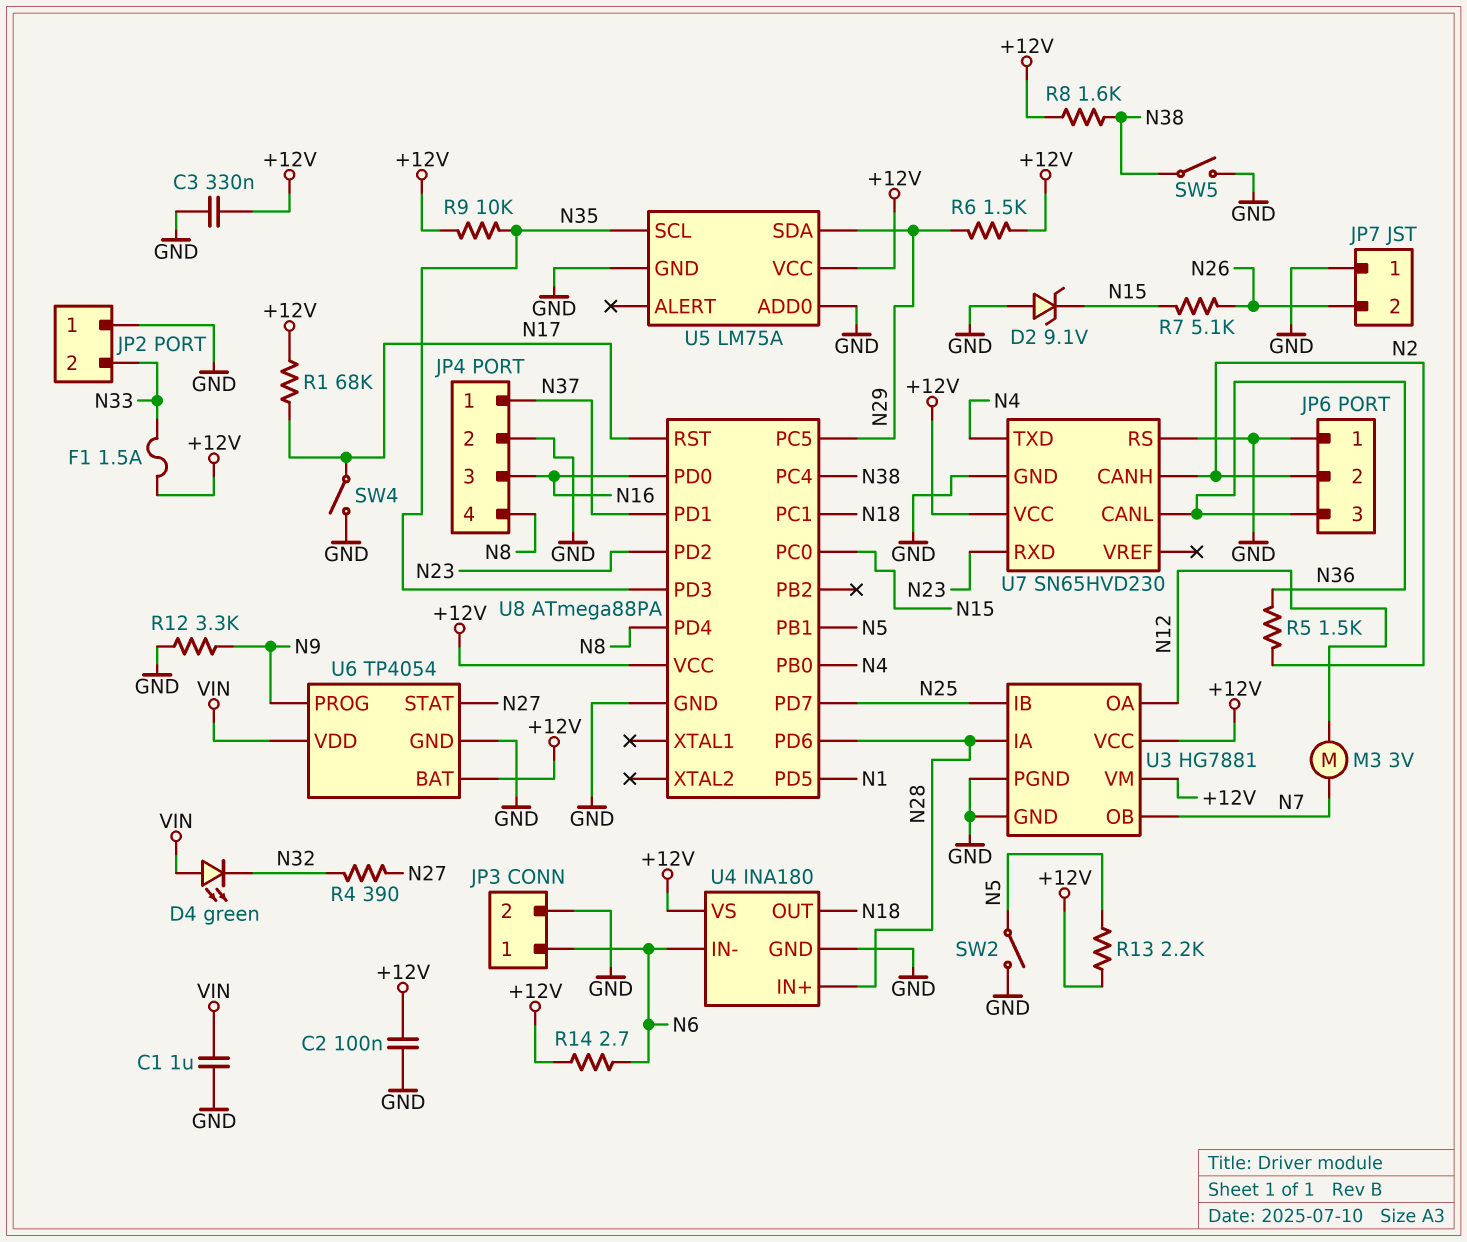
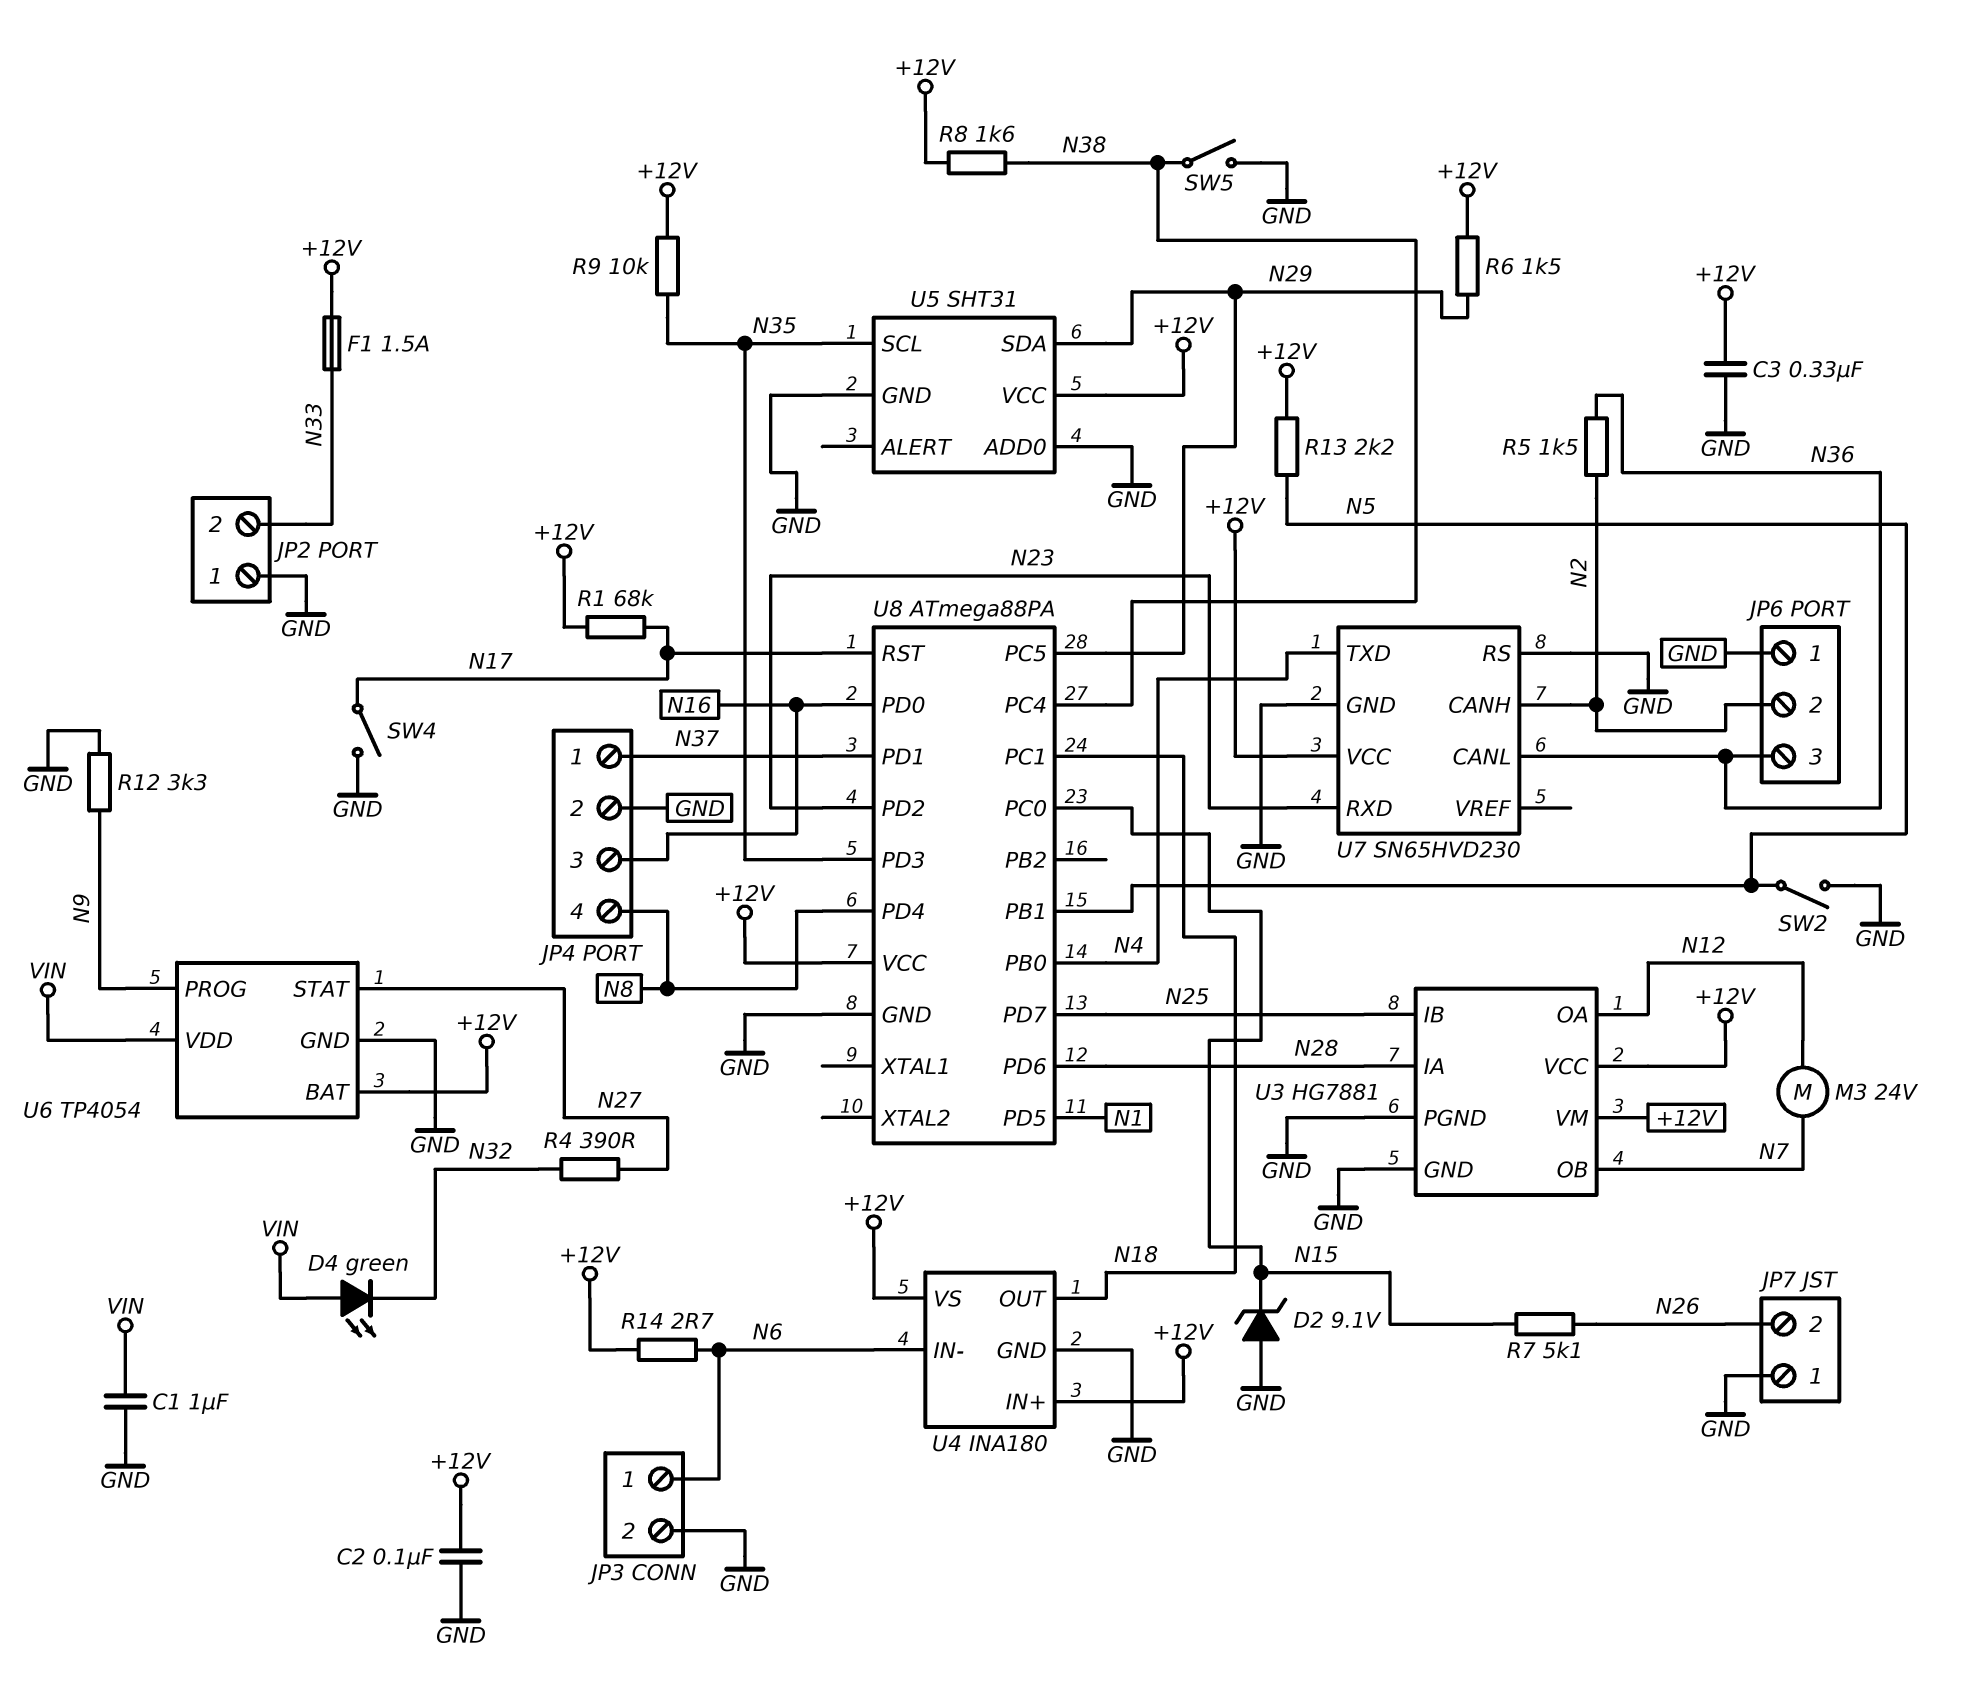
M3: motor 3V (N7, N12) -> motor 24V (N7, N12)
U4 pin IN+: N28 -> +12V
U5: LM75A -> SHT31

